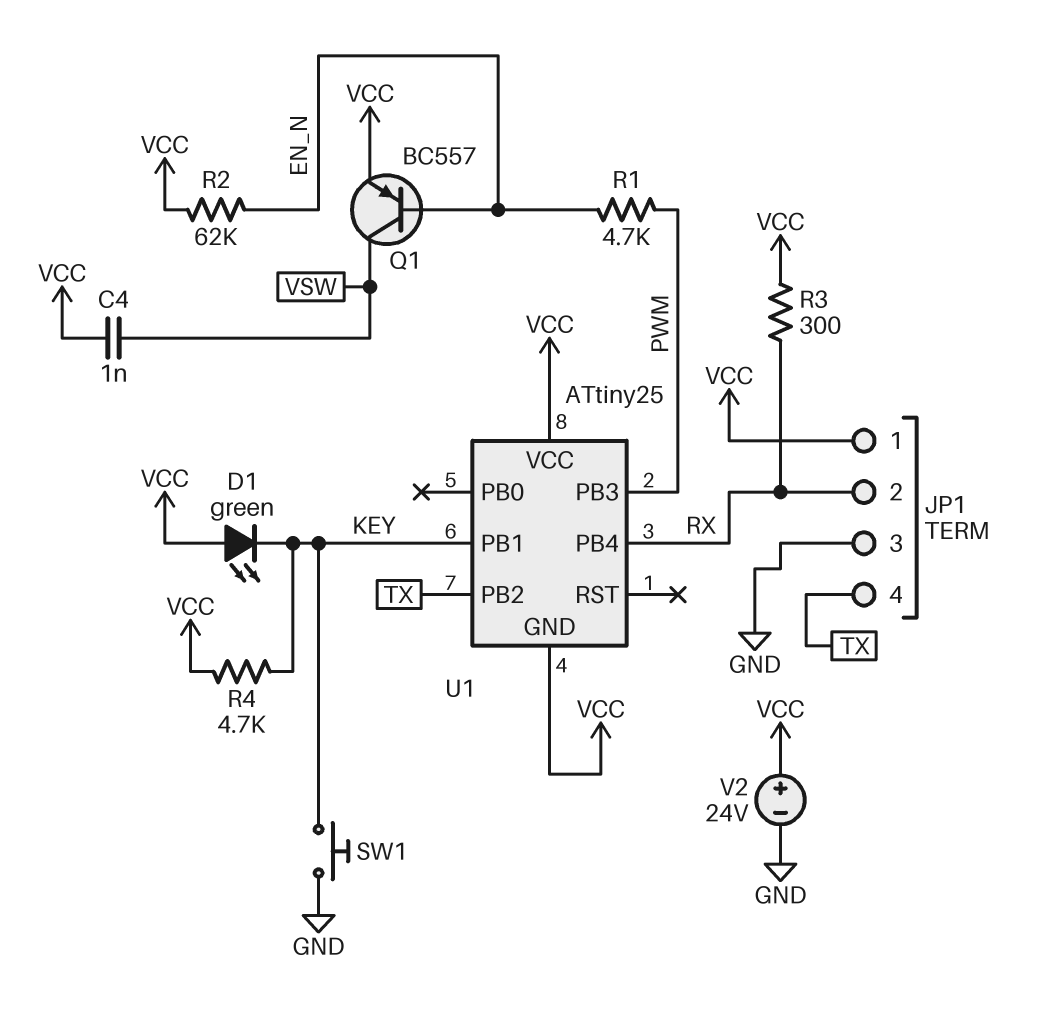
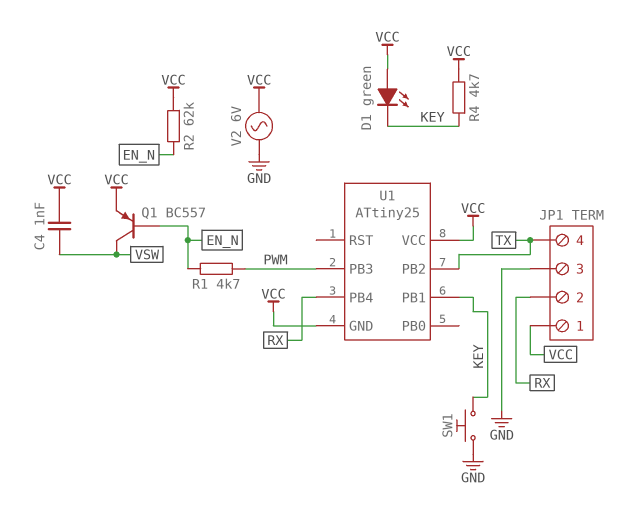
R3: 300 (RX, VCC) -> none
V2: 24V (plus VCC, minus GND) -> AC 6V (GND, VCC)

